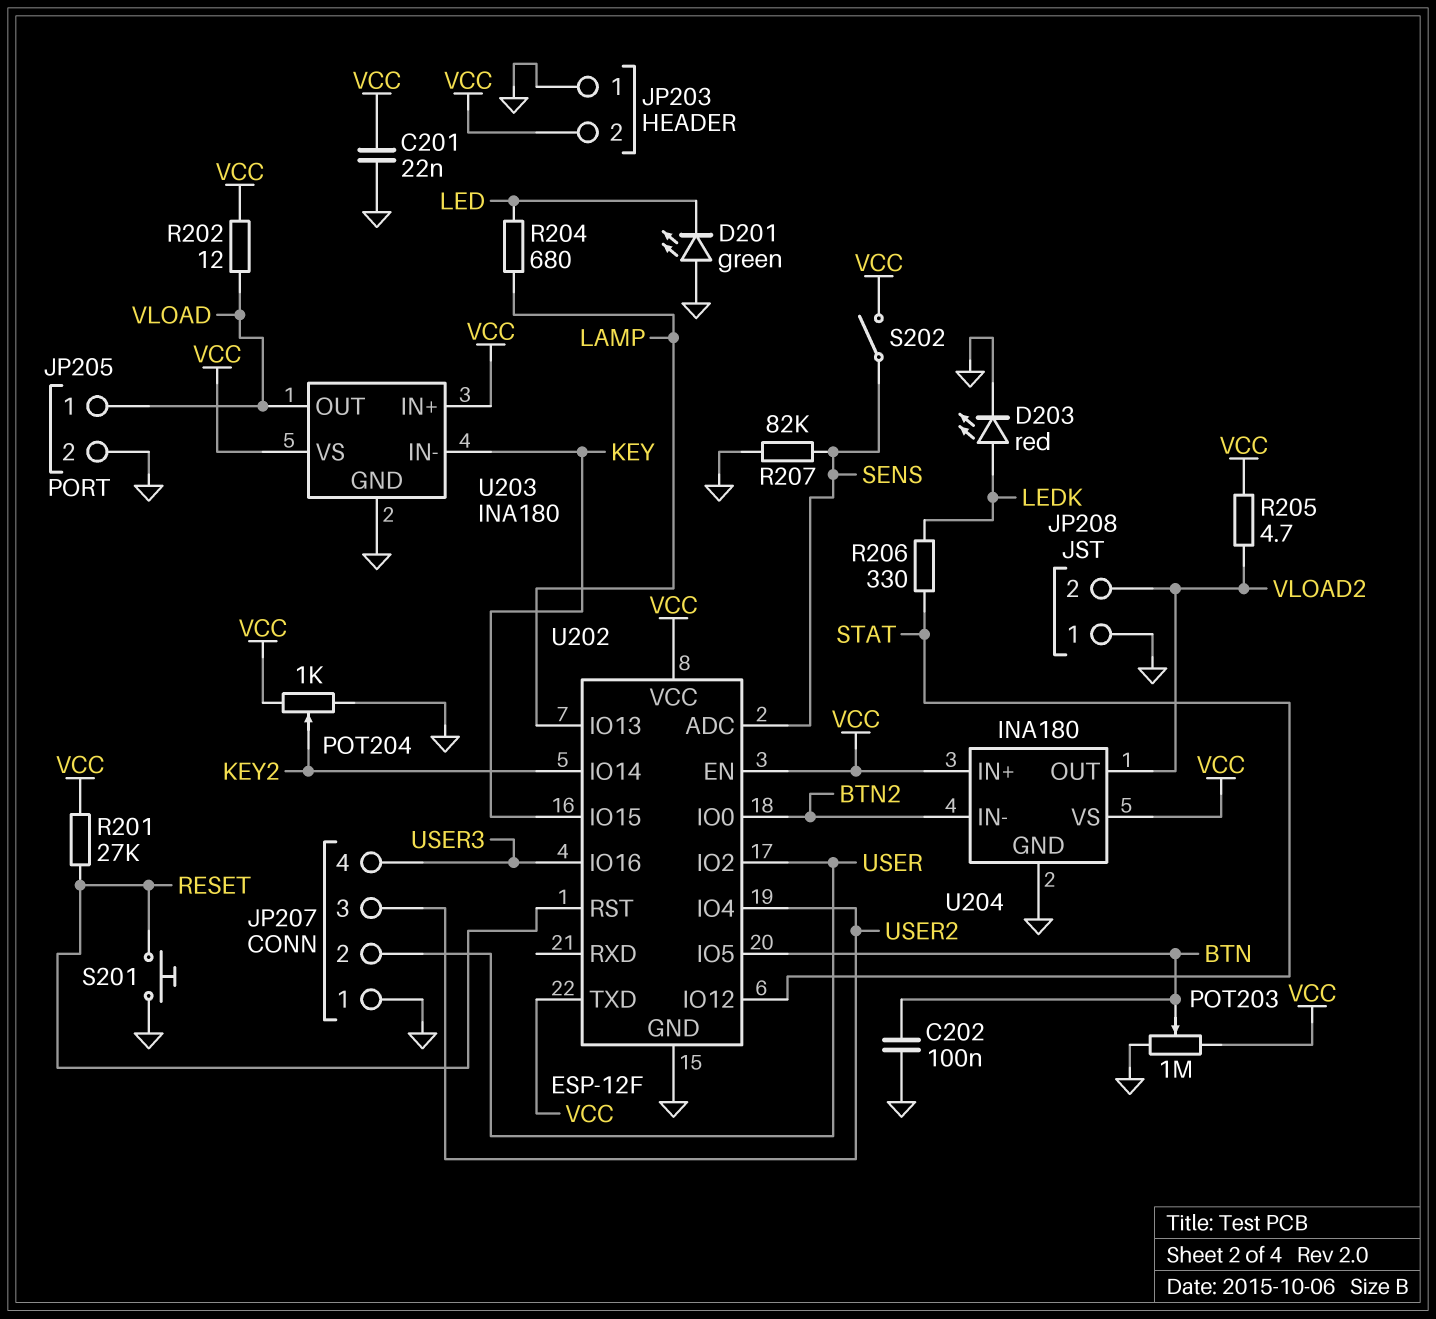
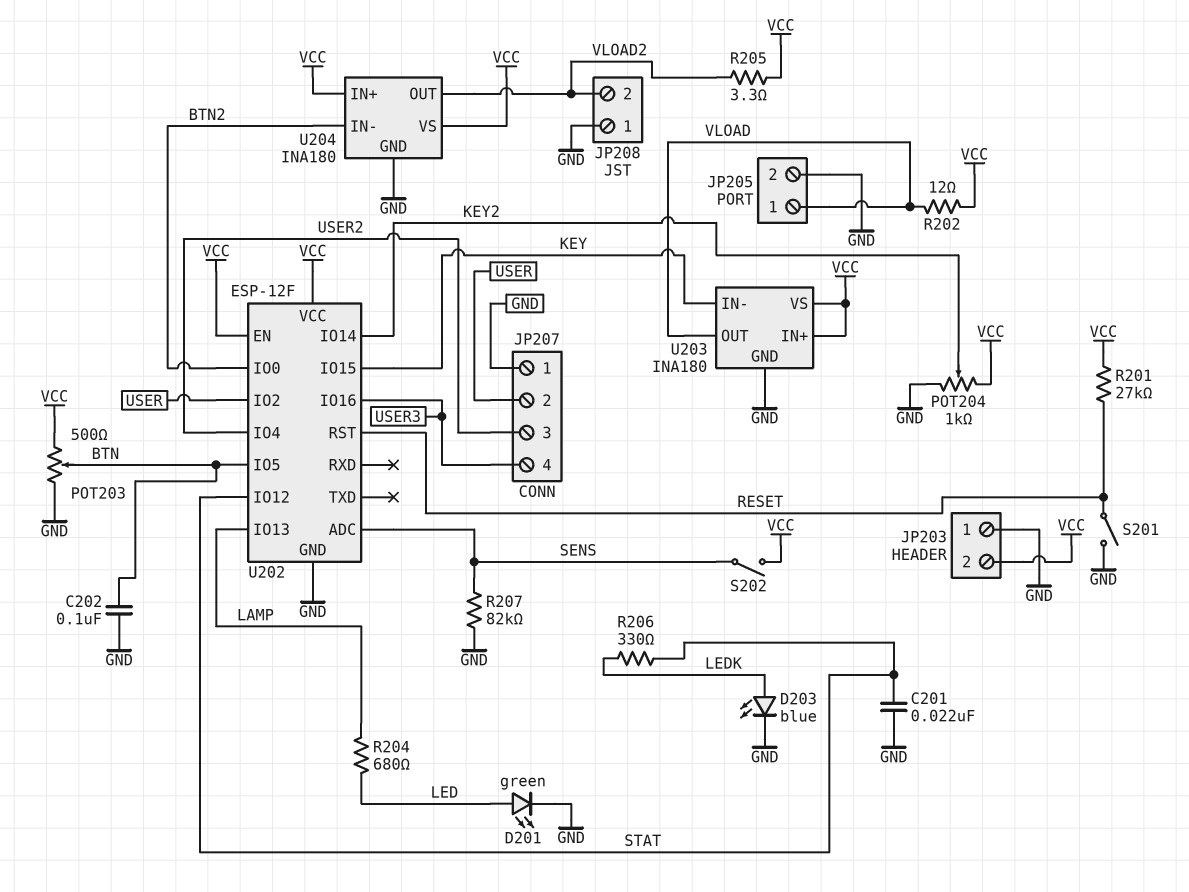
C201: 22nF (GND, VCC) -> 22nF (GND, STAT)
D201: LED green (A GND, K LED) -> LED green (A LED, K GND)
D203: LED red (A LEDK, K GND) -> LED blue (A LEDK, K GND)
POT203: 1M (GND, VCC, wiper BTN) -> 500 (GND, VCC, wiper BTN)
R205: 4.7 (VCC, VLOAD2) -> 3.3 (VCC, VLOAD2)
S201: button (GND, RESET) -> switch (GND, RESET)
U202 pin TXD: VCC -> none

